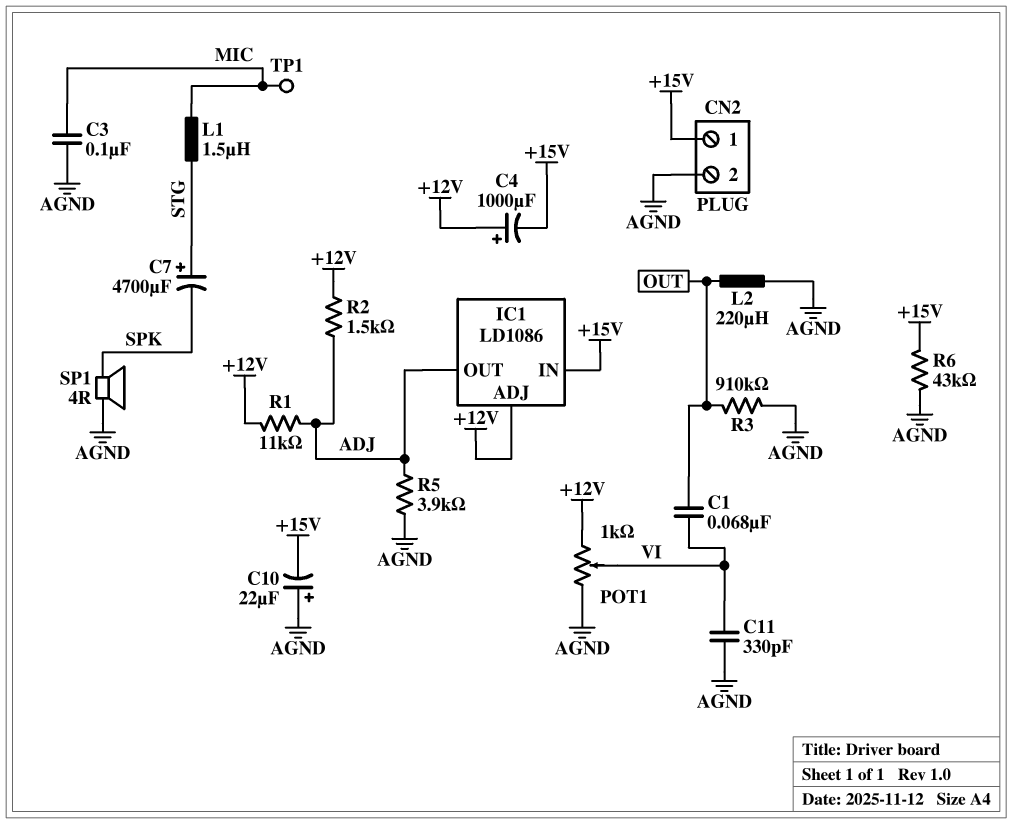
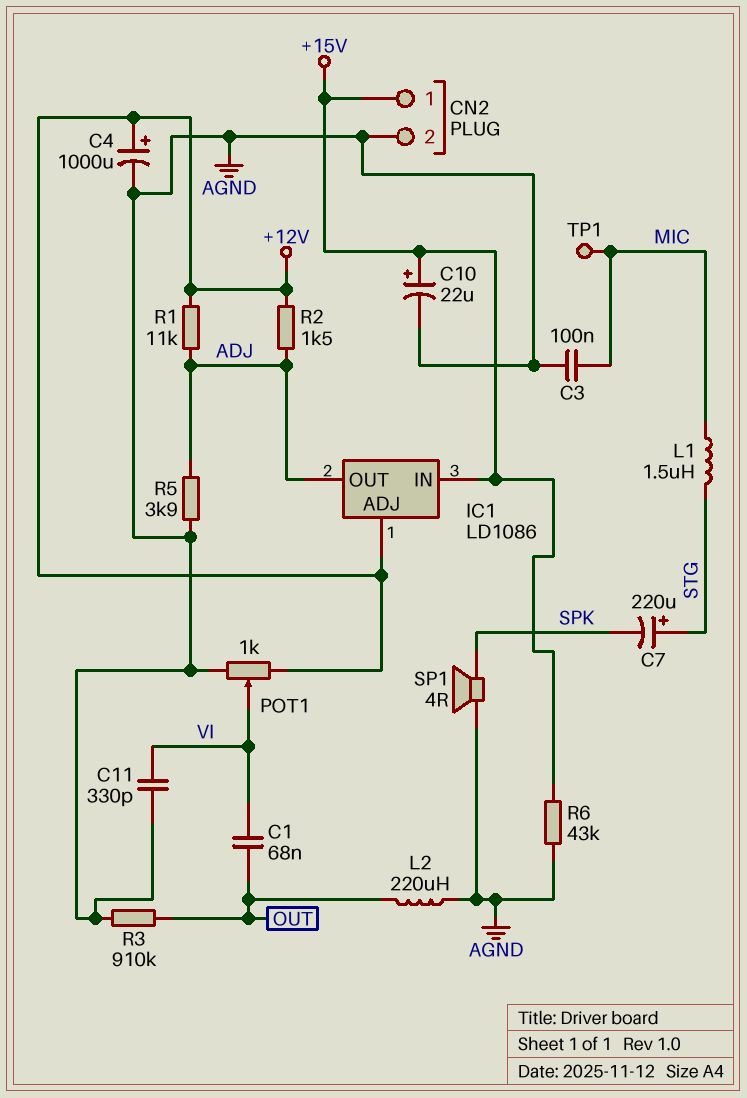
C4: 1000uF (plus +12V, minus +15V) -> 1000uF (plus +12V, minus AGND)
C7: 4700uF (plus STG, minus SPK) -> 220uF (plus STG, minus SPK)
C10: 22uF (plus AGND, minus +15V) -> 22uF (plus +15V, minus AGND)

